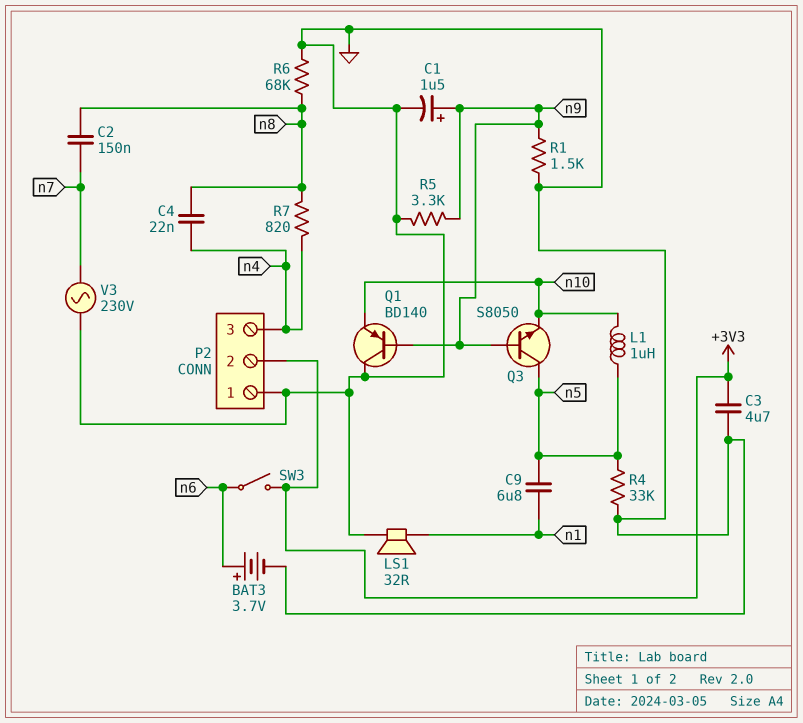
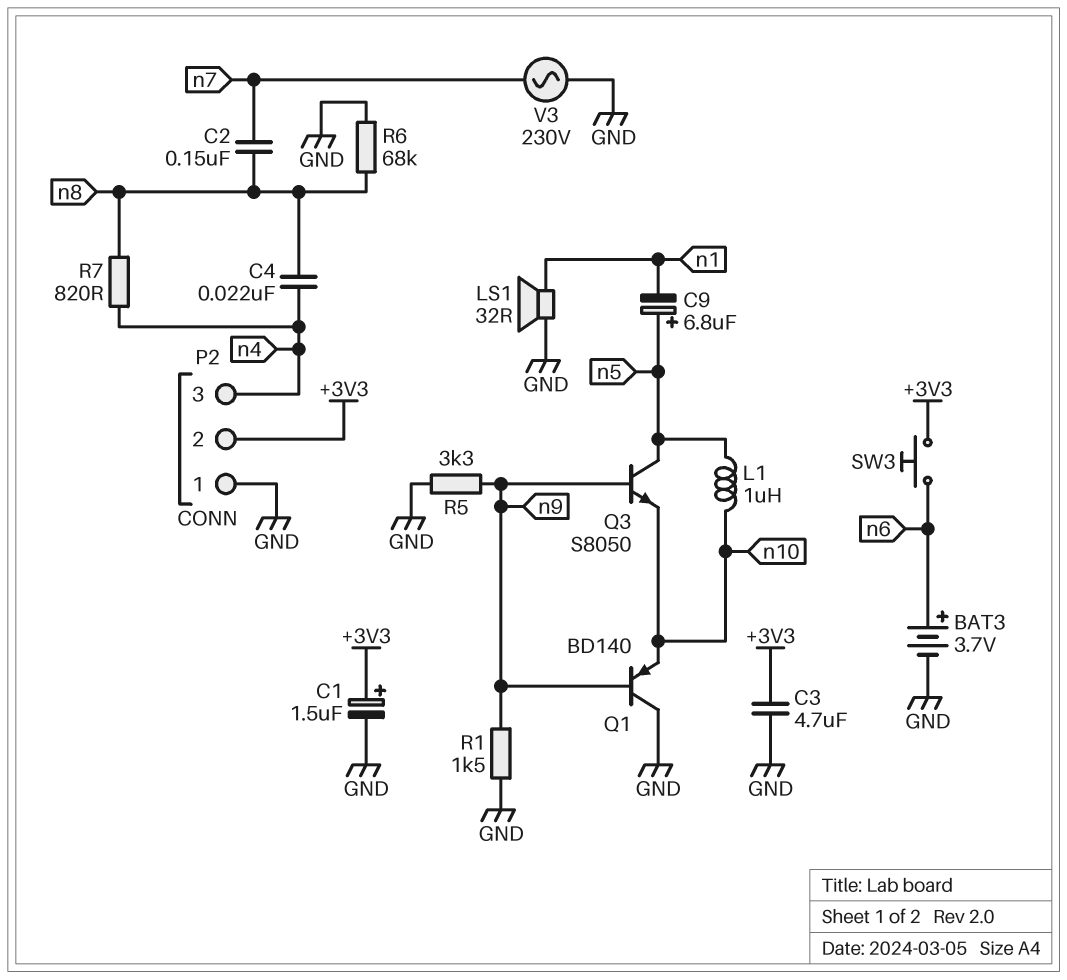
C1: 1.5uF (plus n9, minus GND) -> 1.5uF (plus +3V3, minus GND)
C9: 6.8uF (n1, n5) -> 6.8uF (plus n5, minus n1)
R4: 33k (GND, n5) -> none
SW3: switch (+3V3, n6) -> button (+3V3, n6)

